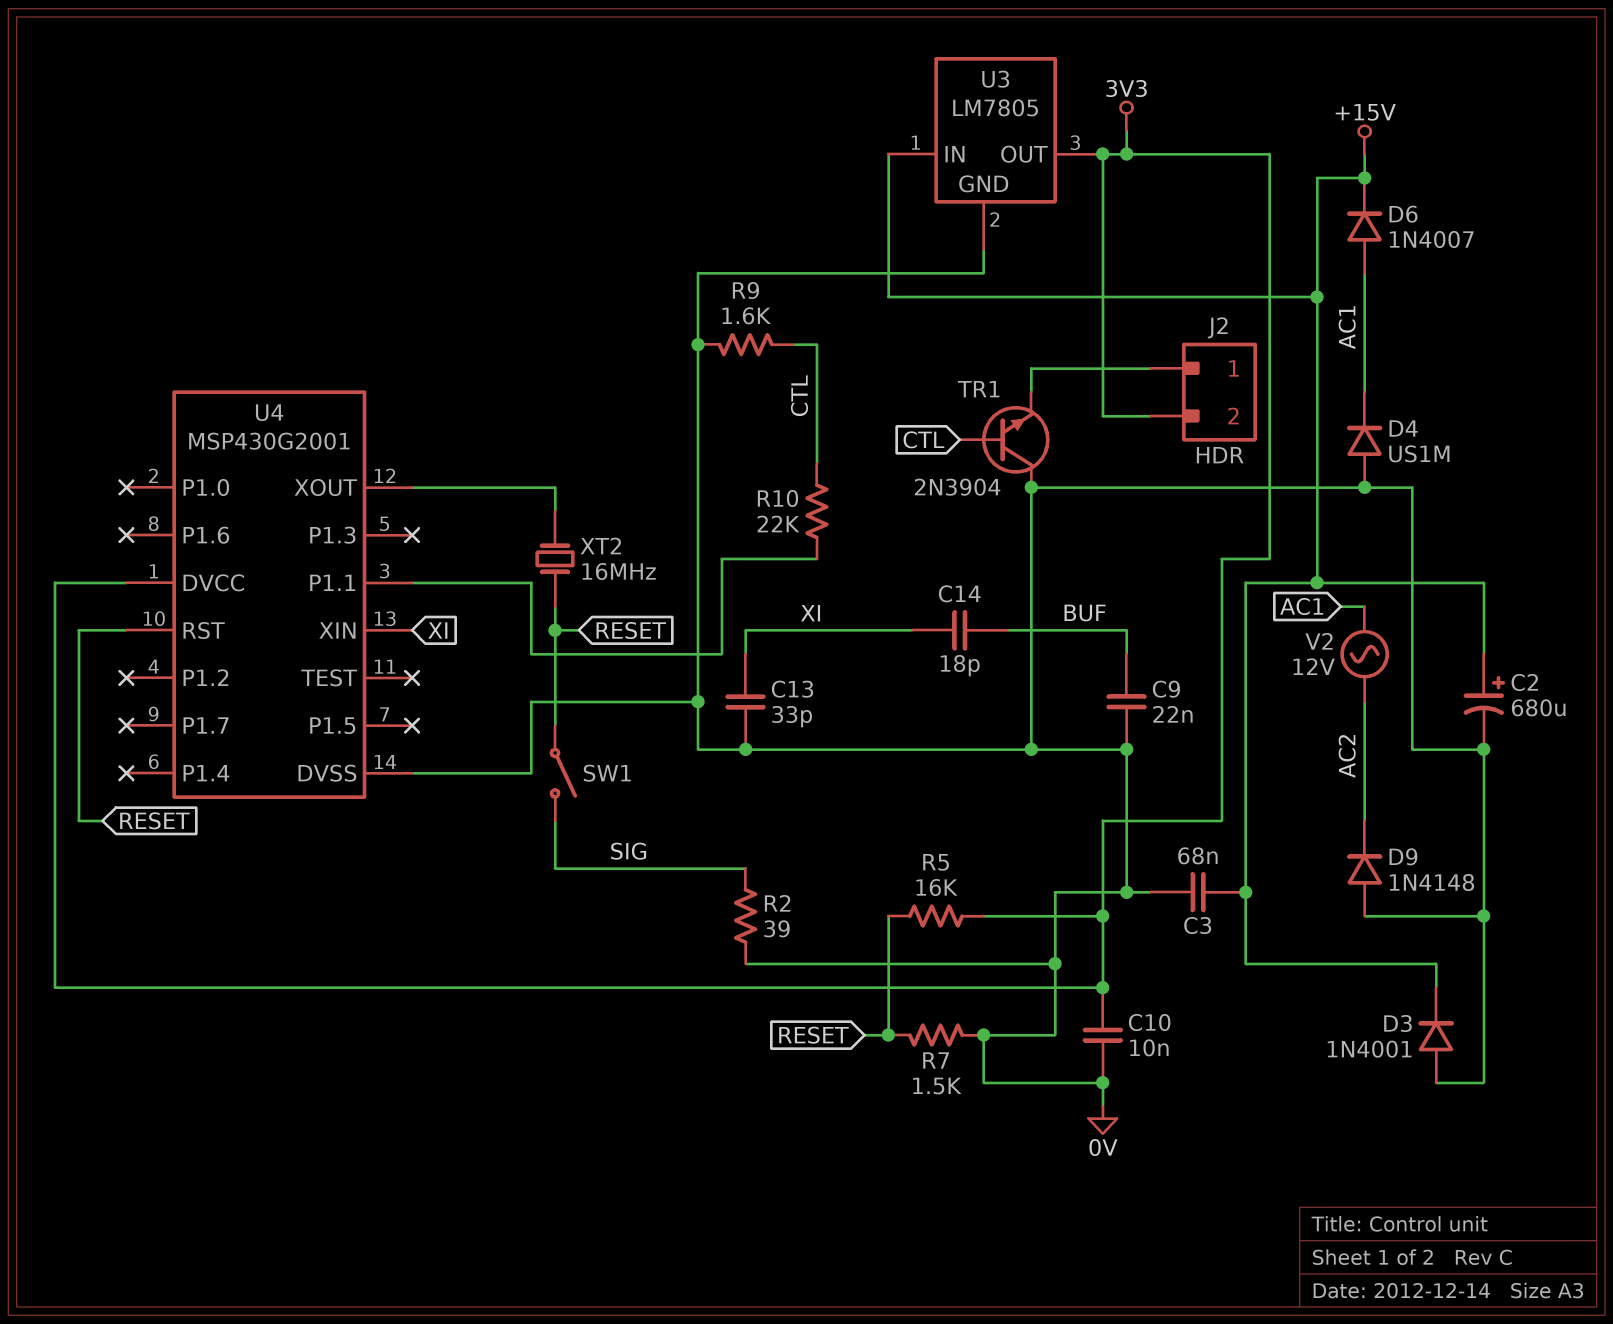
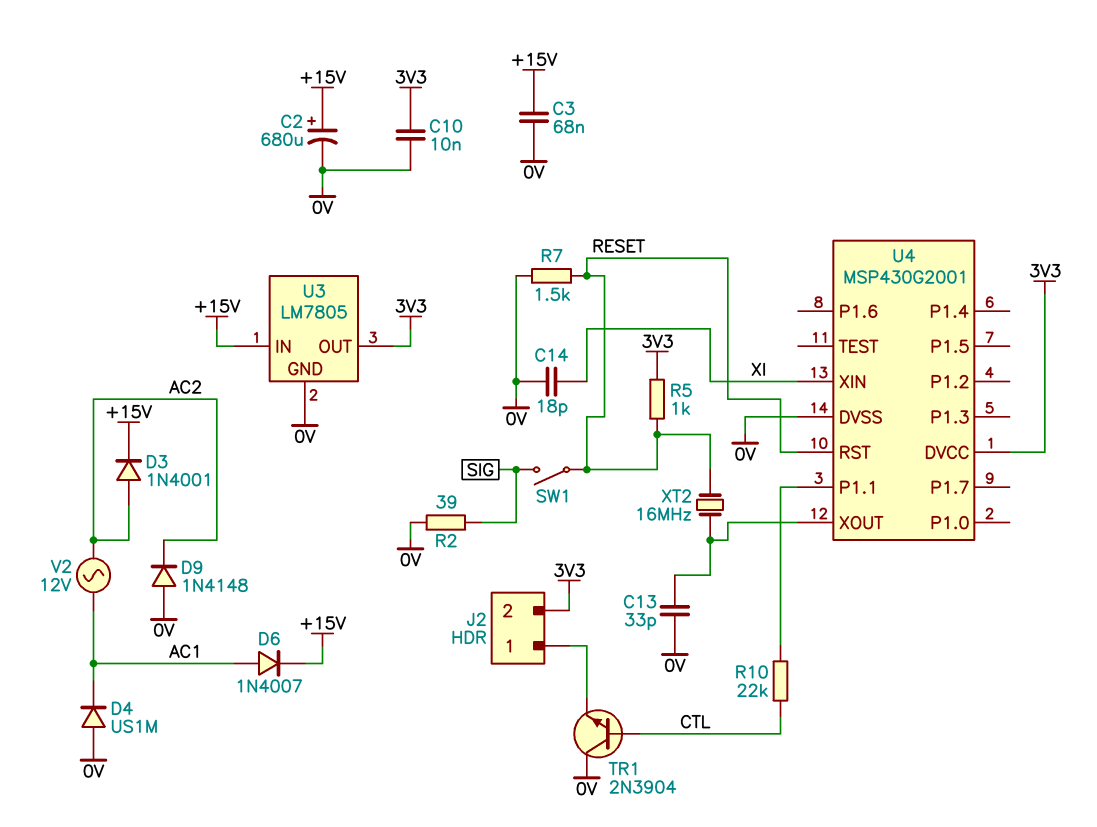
C9: 22nF (0V, BUF) -> none
C13: 33pF (0V, XI) -> 33pF (0V, U4/XOUT)
C14: 18pF (BUF, XI) -> 18pF (0V, XI)
D3: diode 1N4001 (A 0V, K +15V) -> diode 1N4001 (A AC2, K +15V)
R5: 16k (3V3, RESET) -> 1k (3V3, RESET)
R9: 1.6k (0V, CTL) -> none

